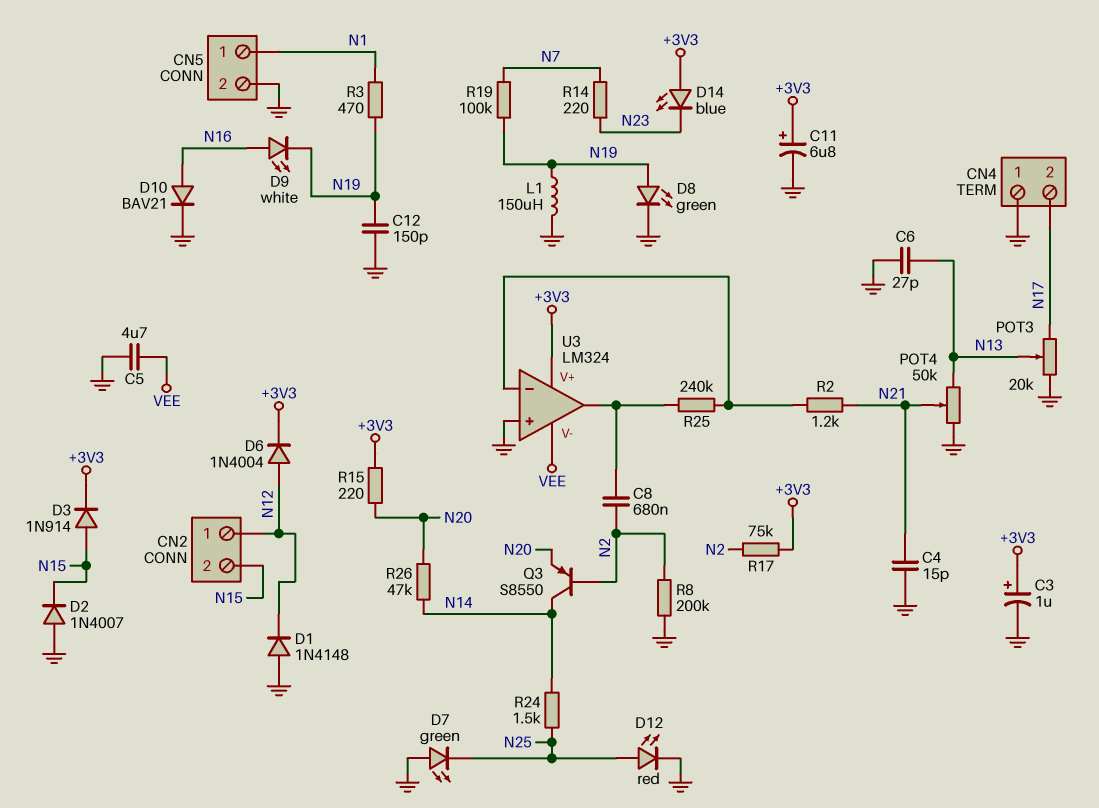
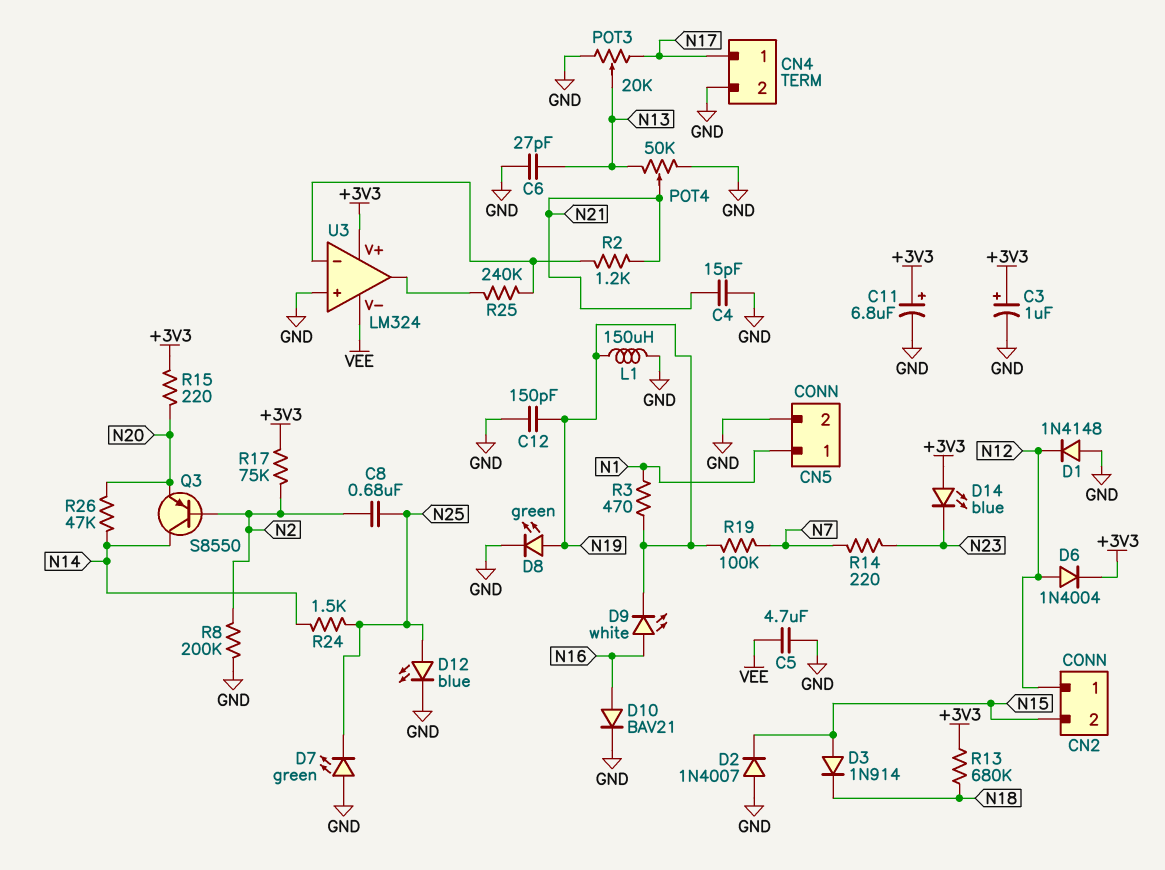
C8: 680nF (N2, U3/out) -> 680nF (N2, N25)
CN4 pin 1: GND -> N17
CN4 pin 2: N17 -> GND
D3: diode 1N914 (A N15, K +3V3) -> diode 1N914 (A N15, K N18)
D12: LED red (A N25, K GND) -> LED blue (A N25, K GND)
R13: none -> 680k (+3V3, N18)

